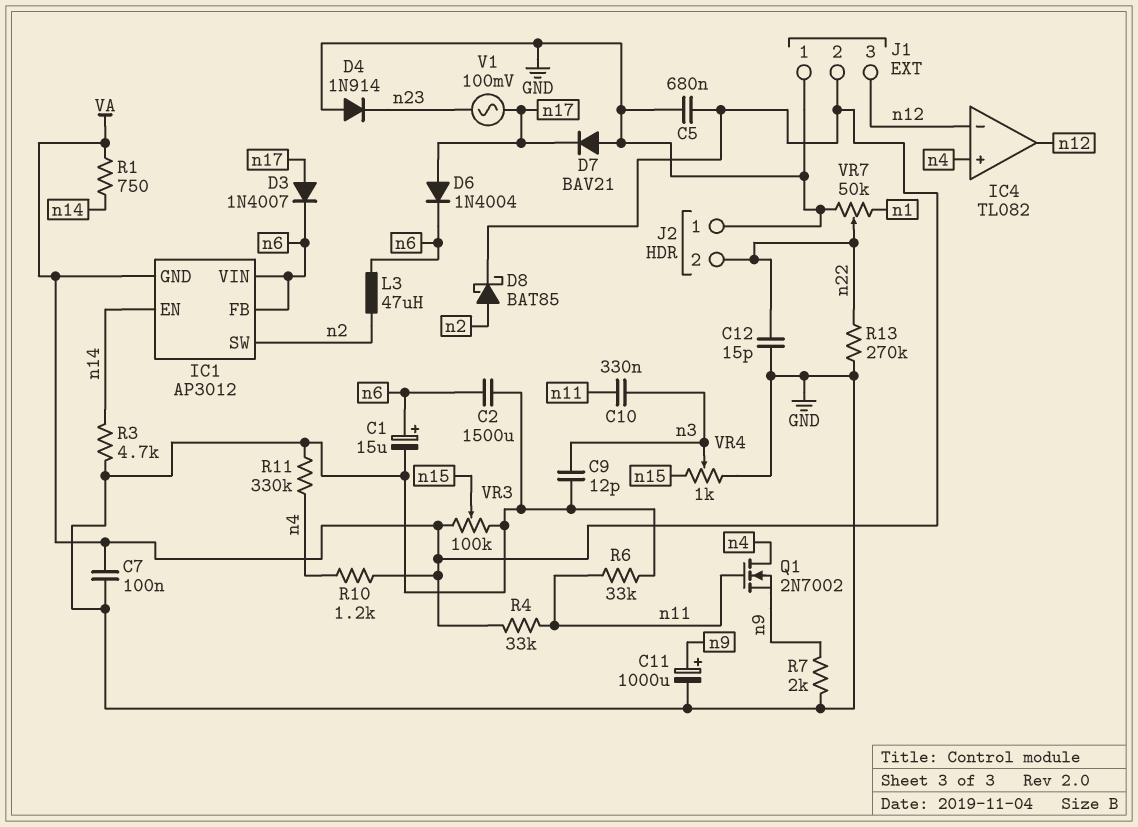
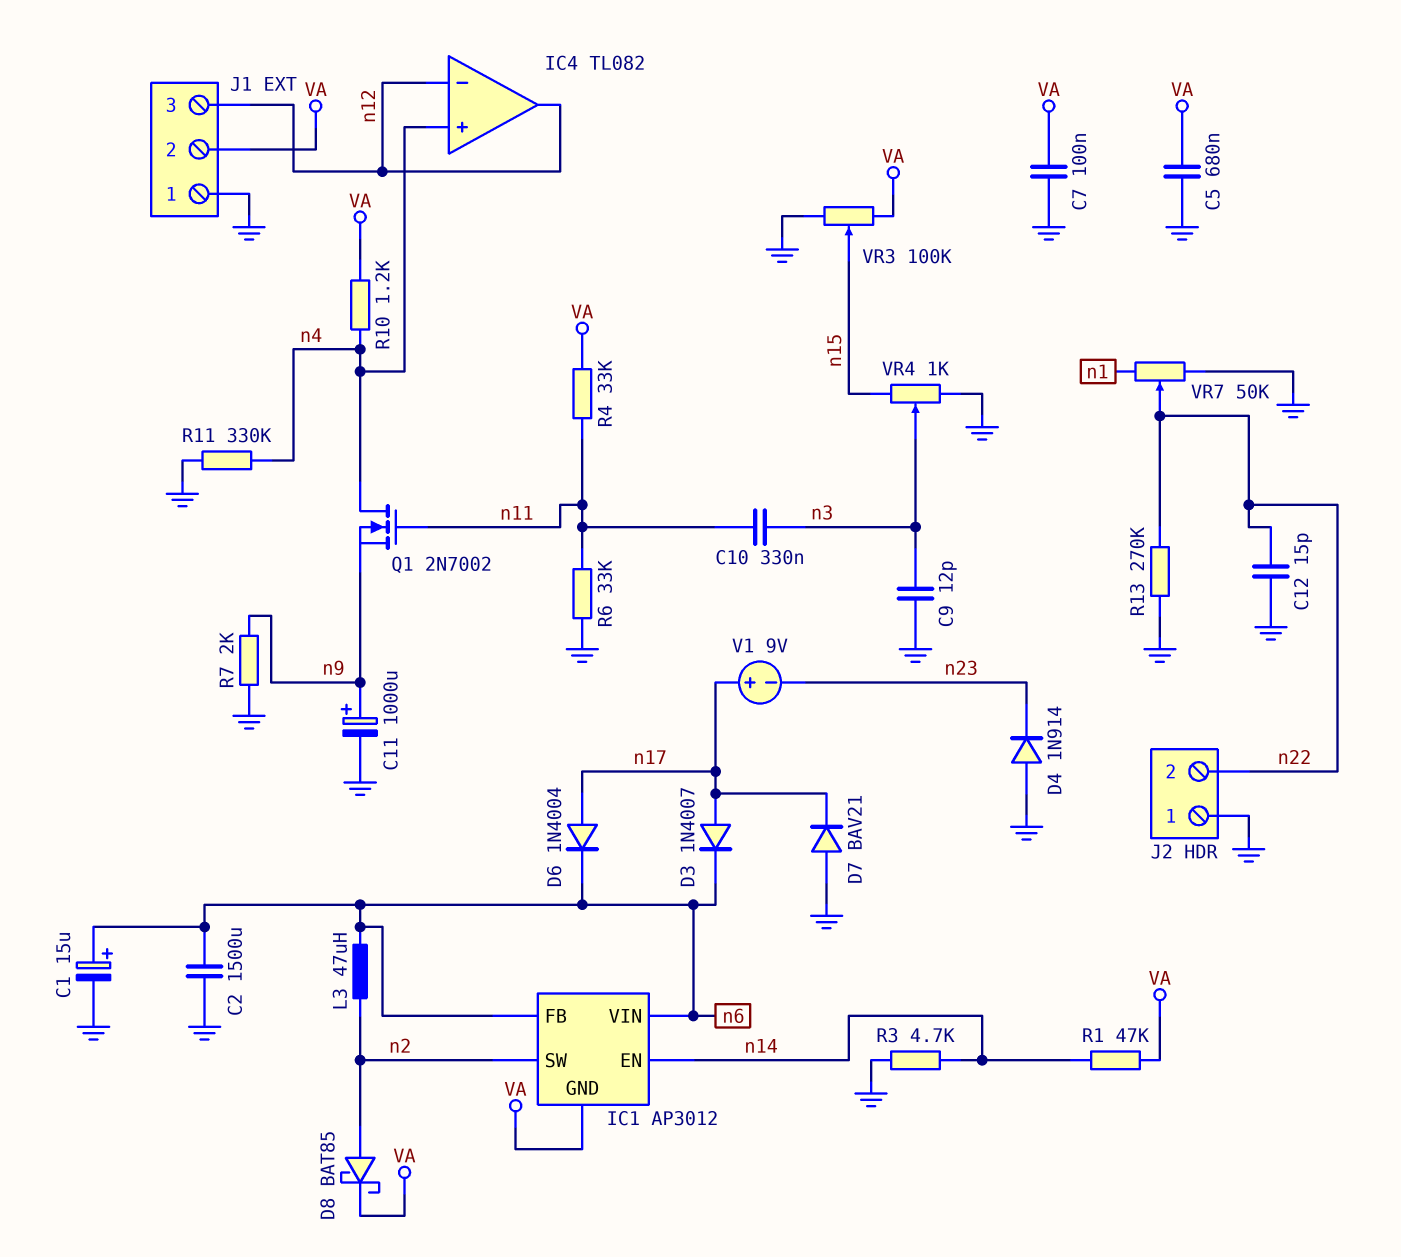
R1: 750 (VA, n14) -> 47k (VA, n14)
V1: AC 100mV (n17, n23) -> 9V (plus n17, minus n23)

